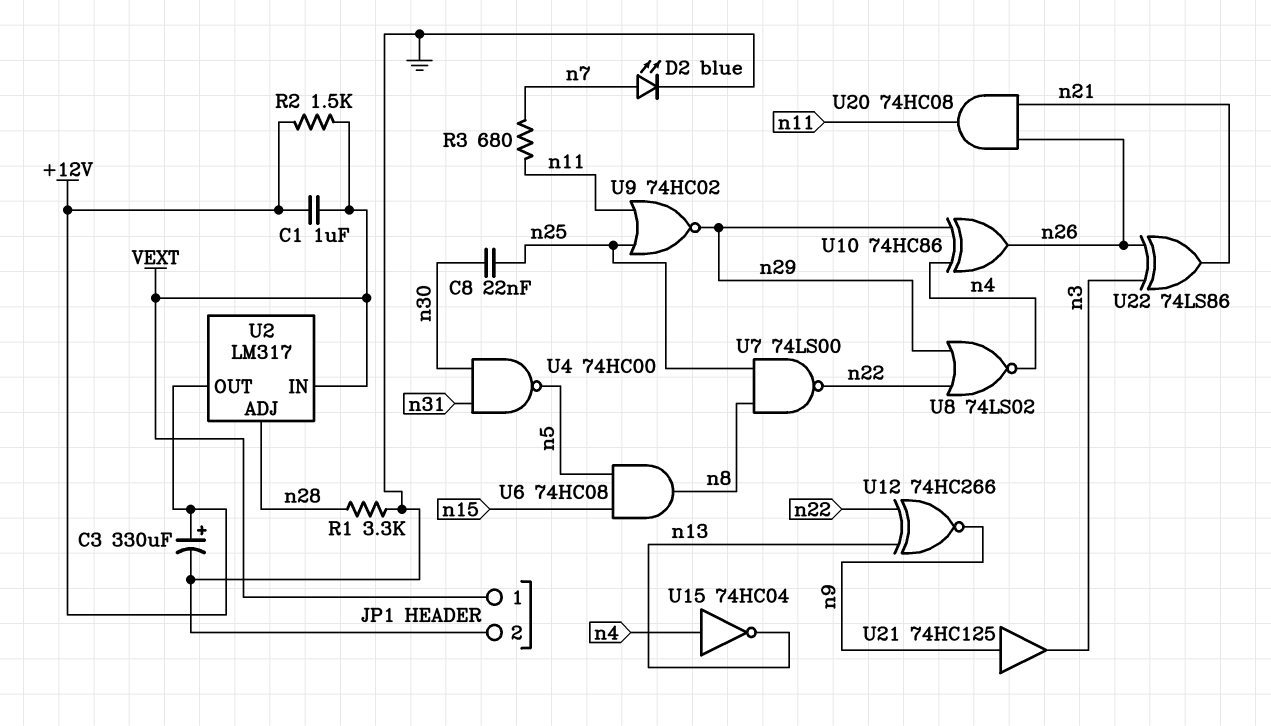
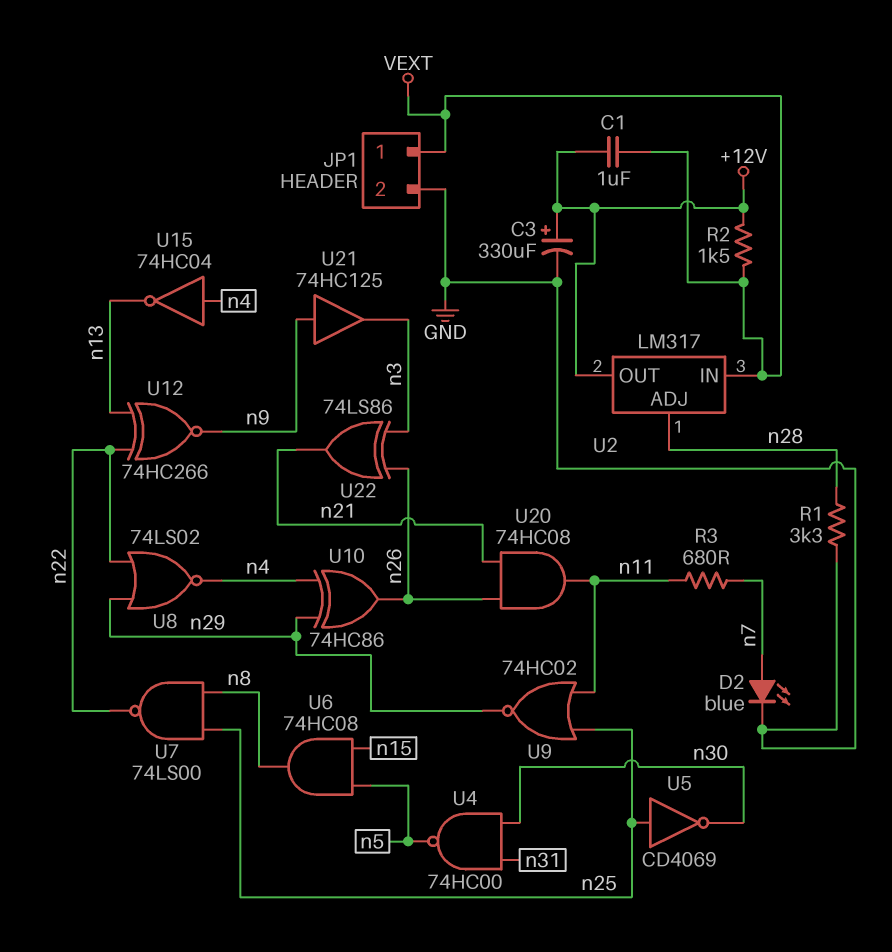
C8: 22nF (n25, n30) -> none
U5: none -> NOT CD4069 (in n25, out n30)

